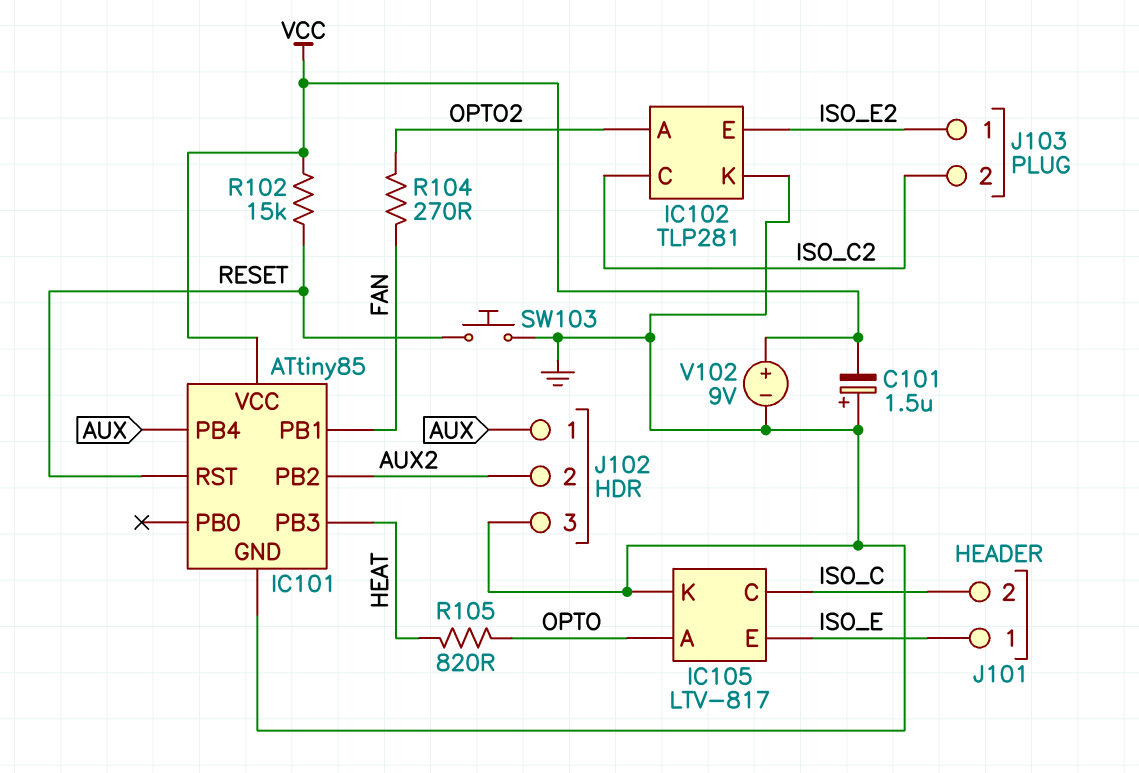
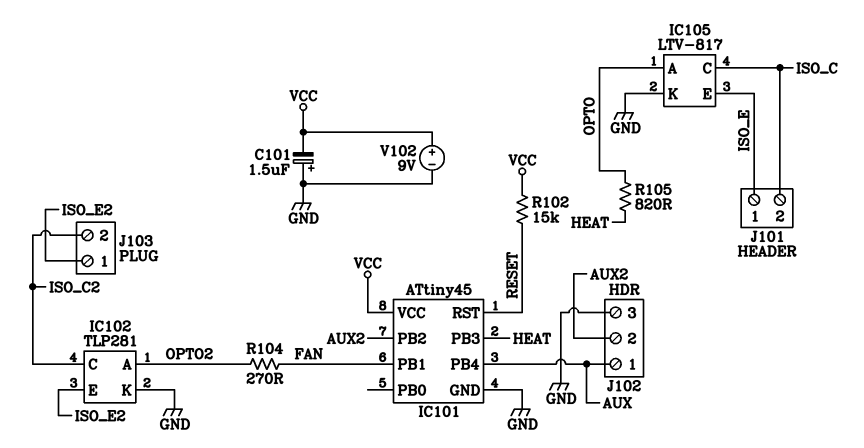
IC101: ATtiny85 -> ATtiny45
SW103: button (GND, RESET) -> none

